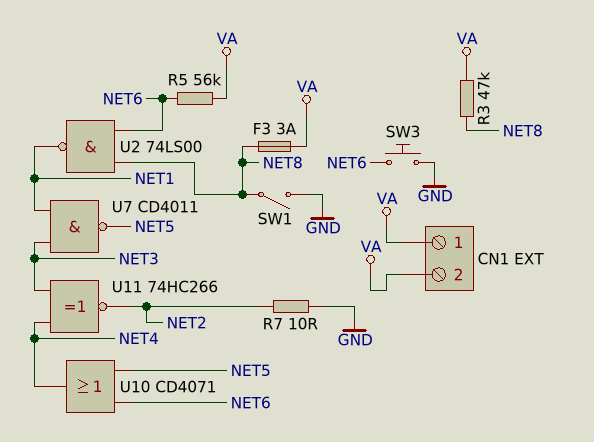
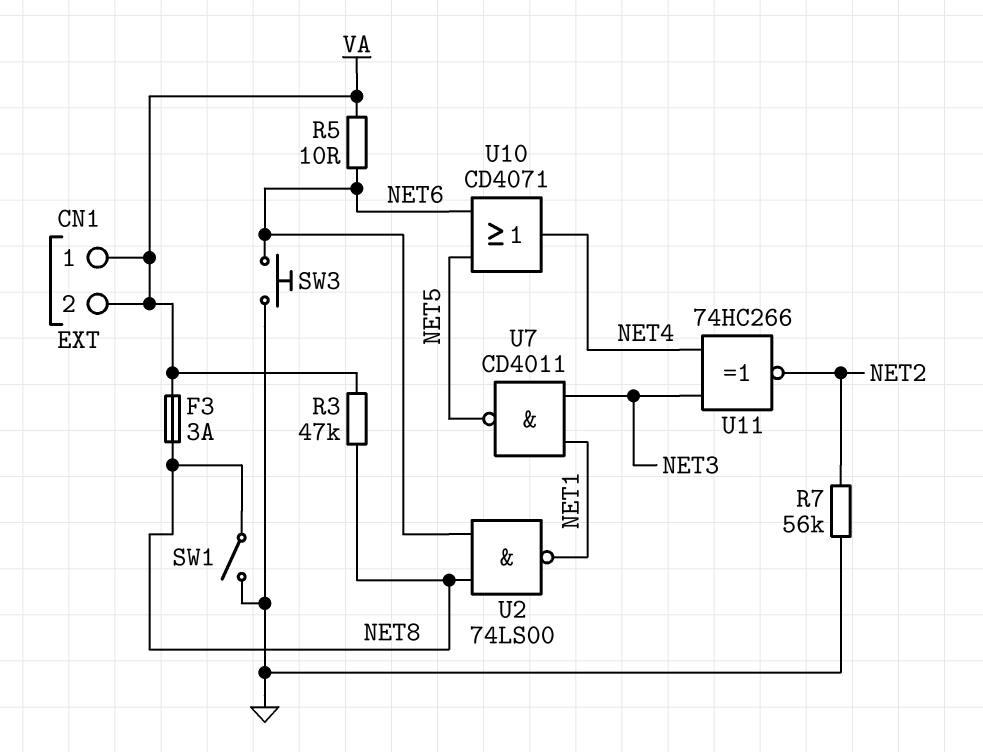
R5: 56k (NET6, VA) -> 10 (NET6, VA)
R7: 10 (GND, NET2) -> 56k (GND, NET2)

